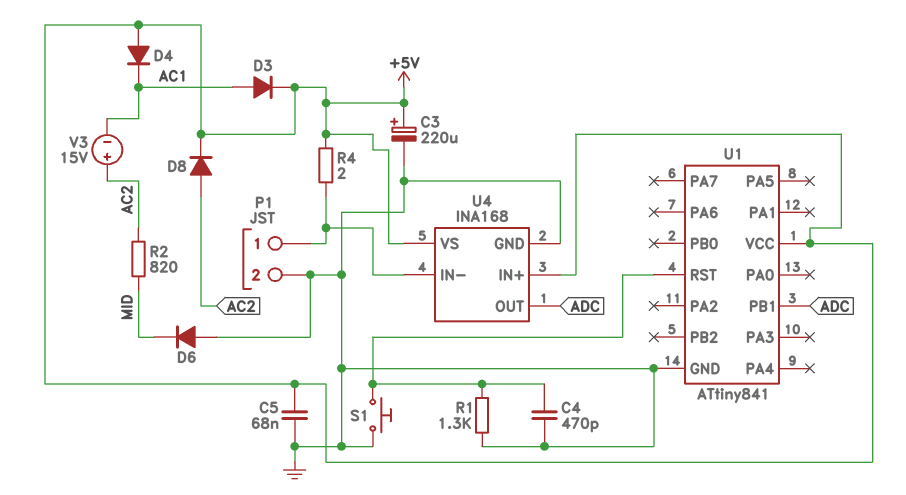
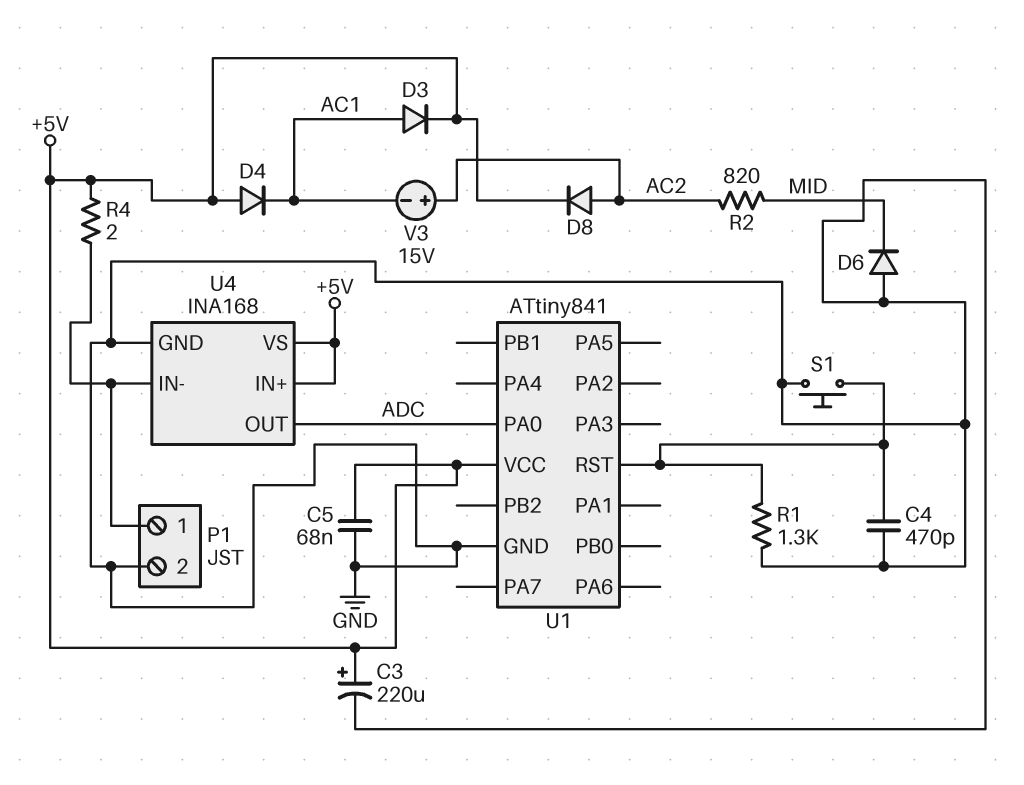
U1 pin PA0: none -> ADC
U1 pin PB1: ADC -> none

